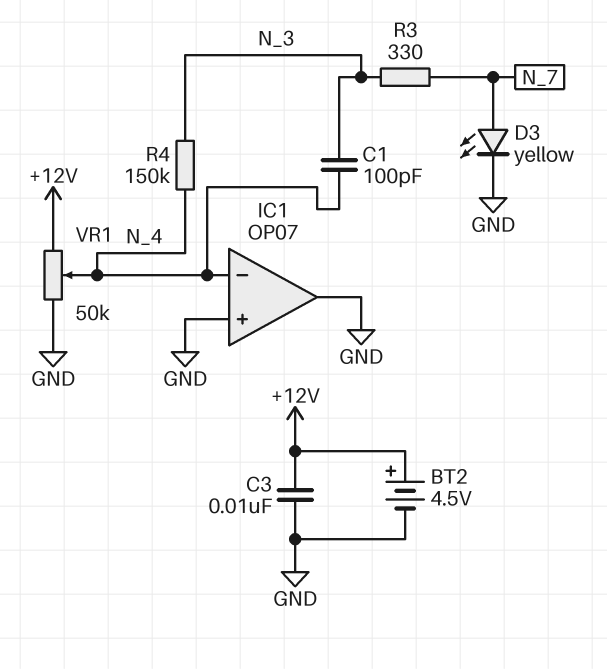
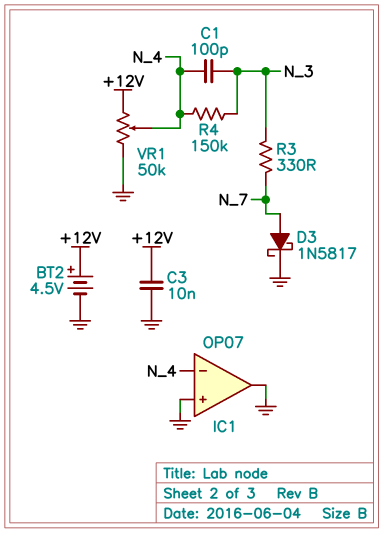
D3: LED yellow (A N_7, K GND) -> schottky 1N5817 (A N_7, K GND)

